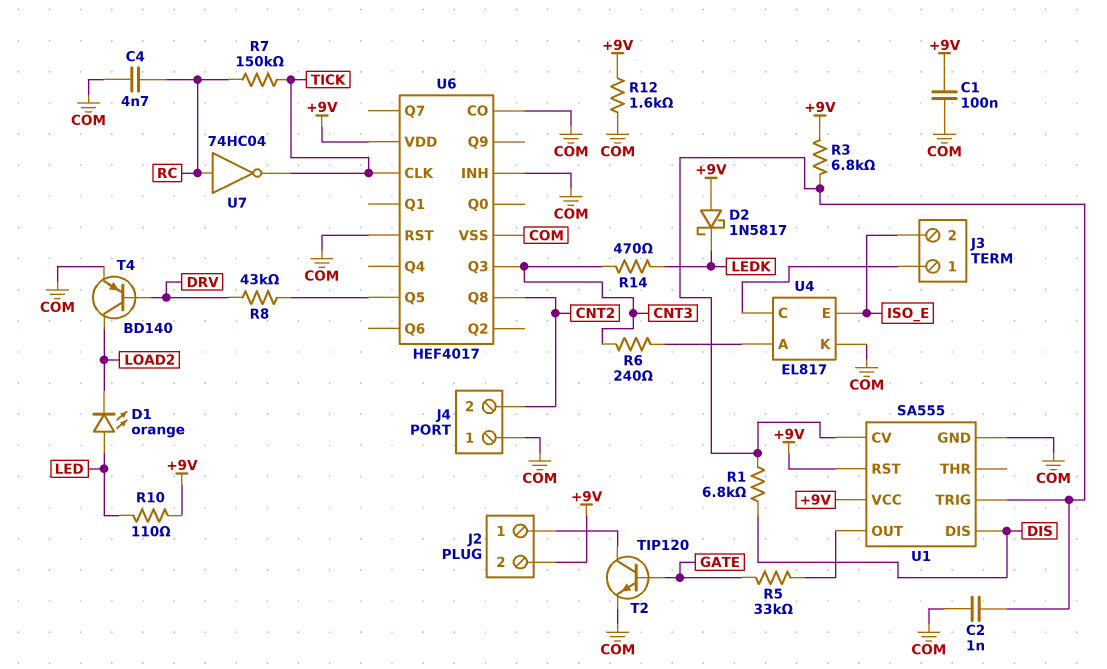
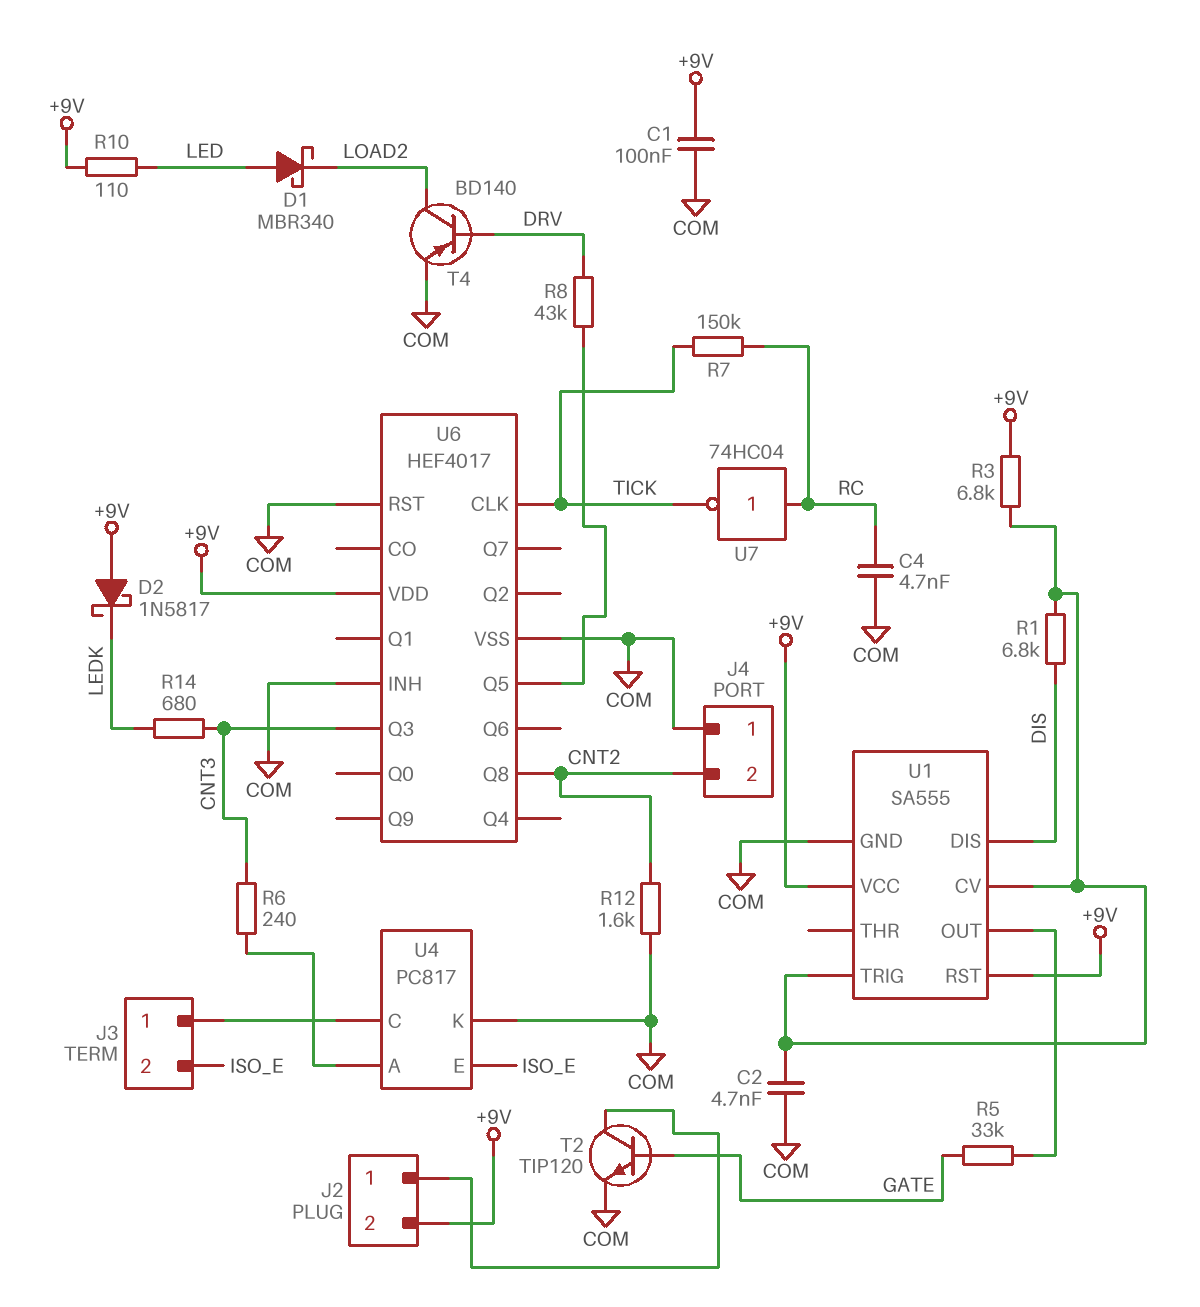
C2: 1nF (COM, U1/CV) -> 4.7nF (COM, U1/CV)
D1: LED orange (A LED, K LOAD2) -> schottky MBR340 (A LED, K LOAD2)
R12: 1.6k (+9V, COM) -> 1.6k (CNT2, COM)
R14: 470 (CNT3, LEDK) -> 680 (CNT3, LEDK)
U4: EL817 -> PC817
U6 pin CO: COM -> none

